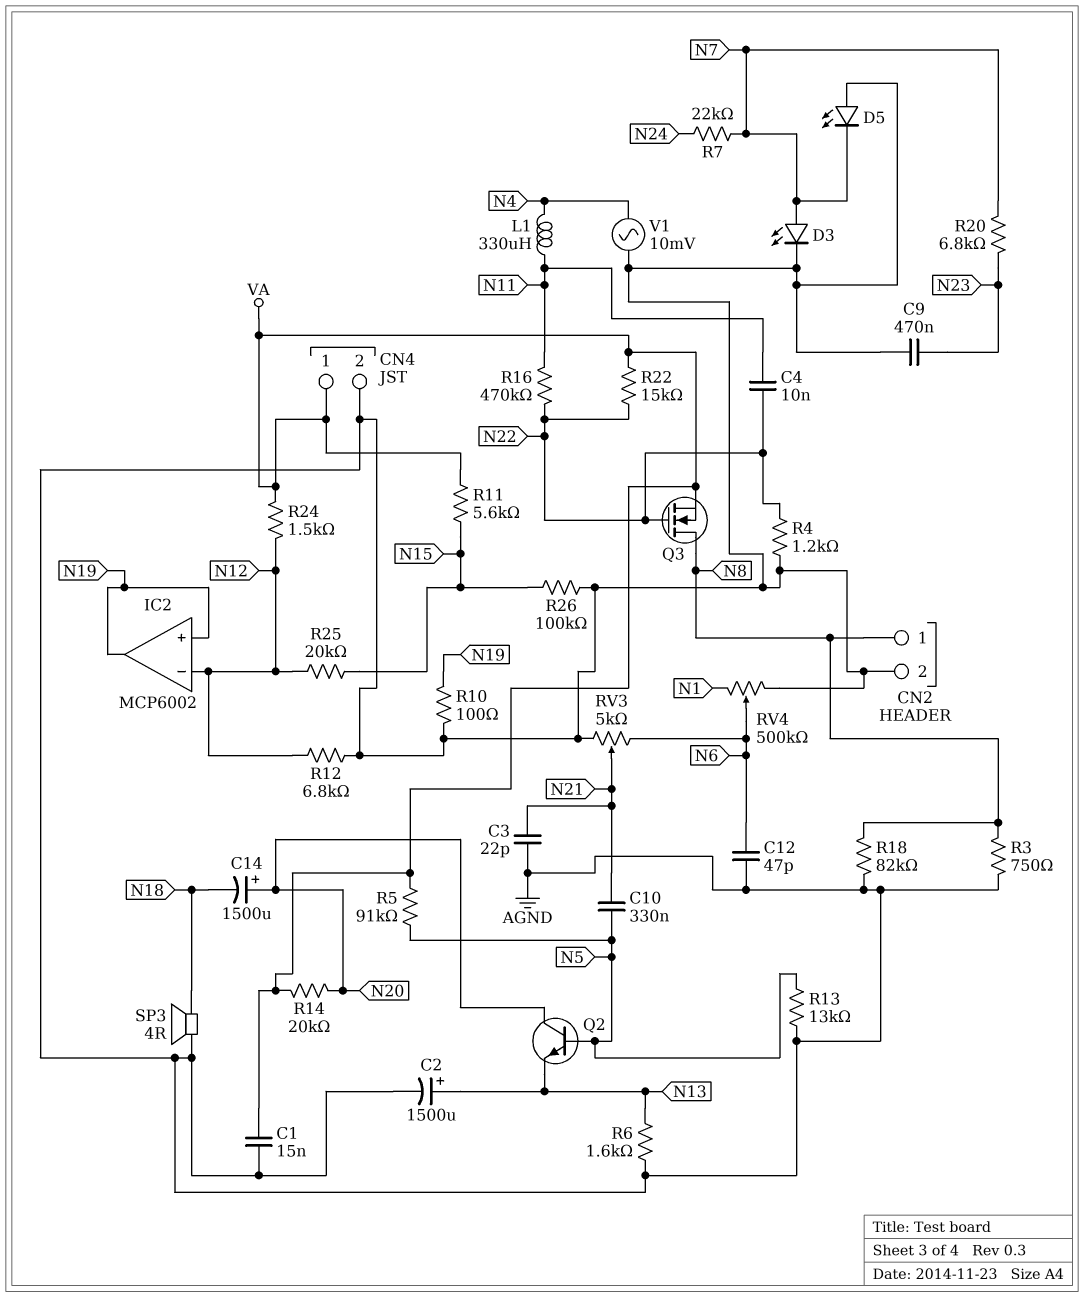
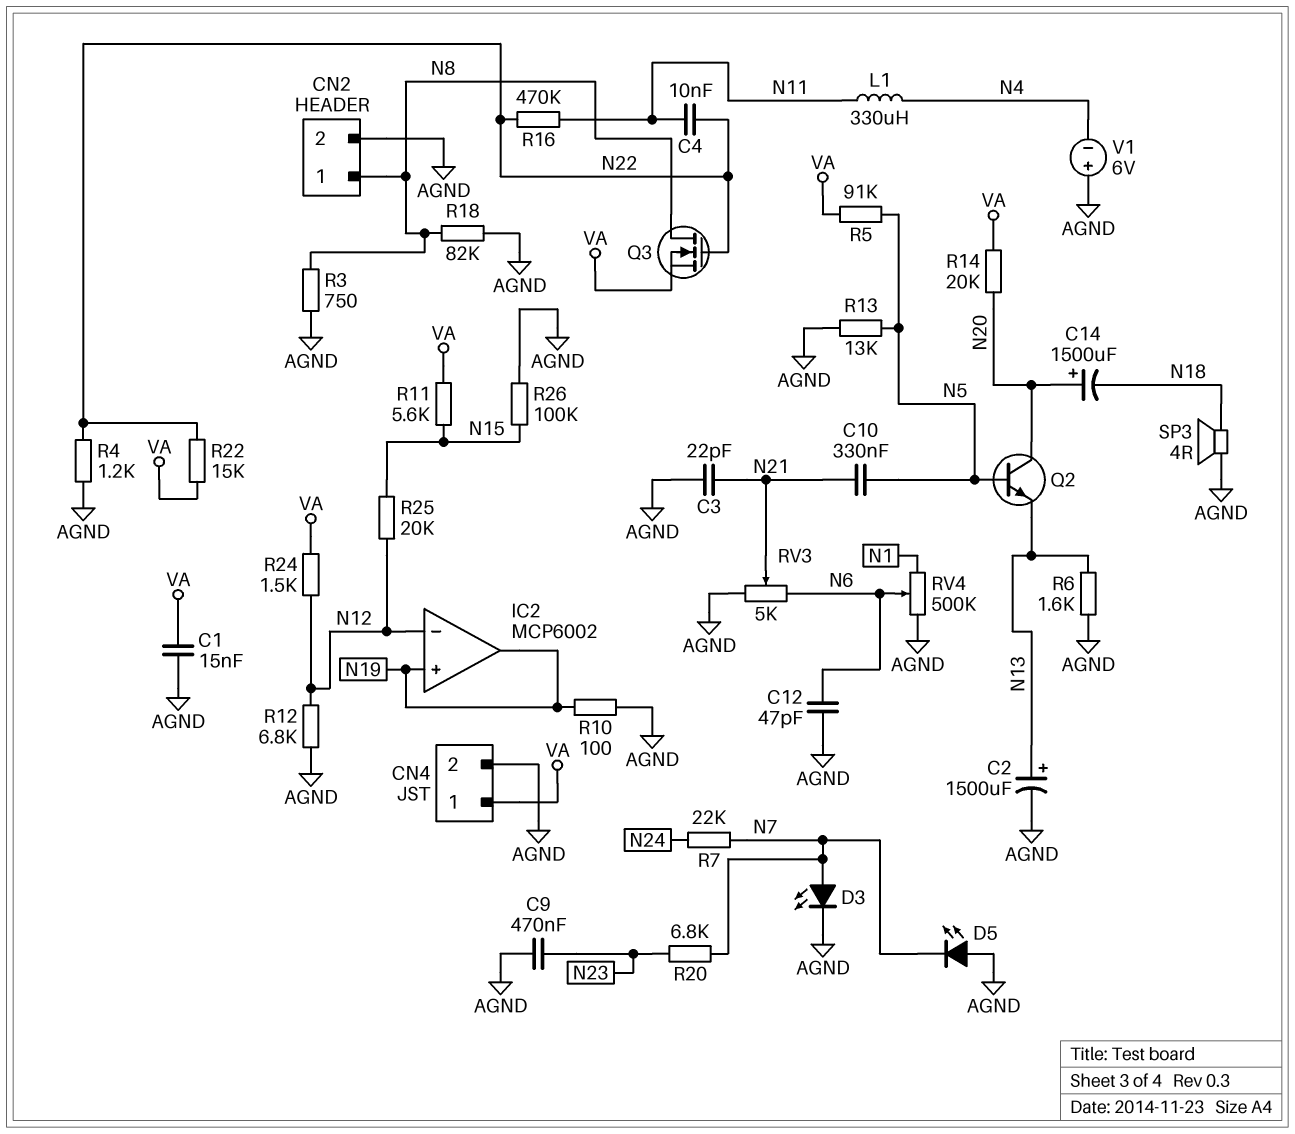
V1: AC 10mV (AGND, N4) -> 6V (plus AGND, minus N4)

